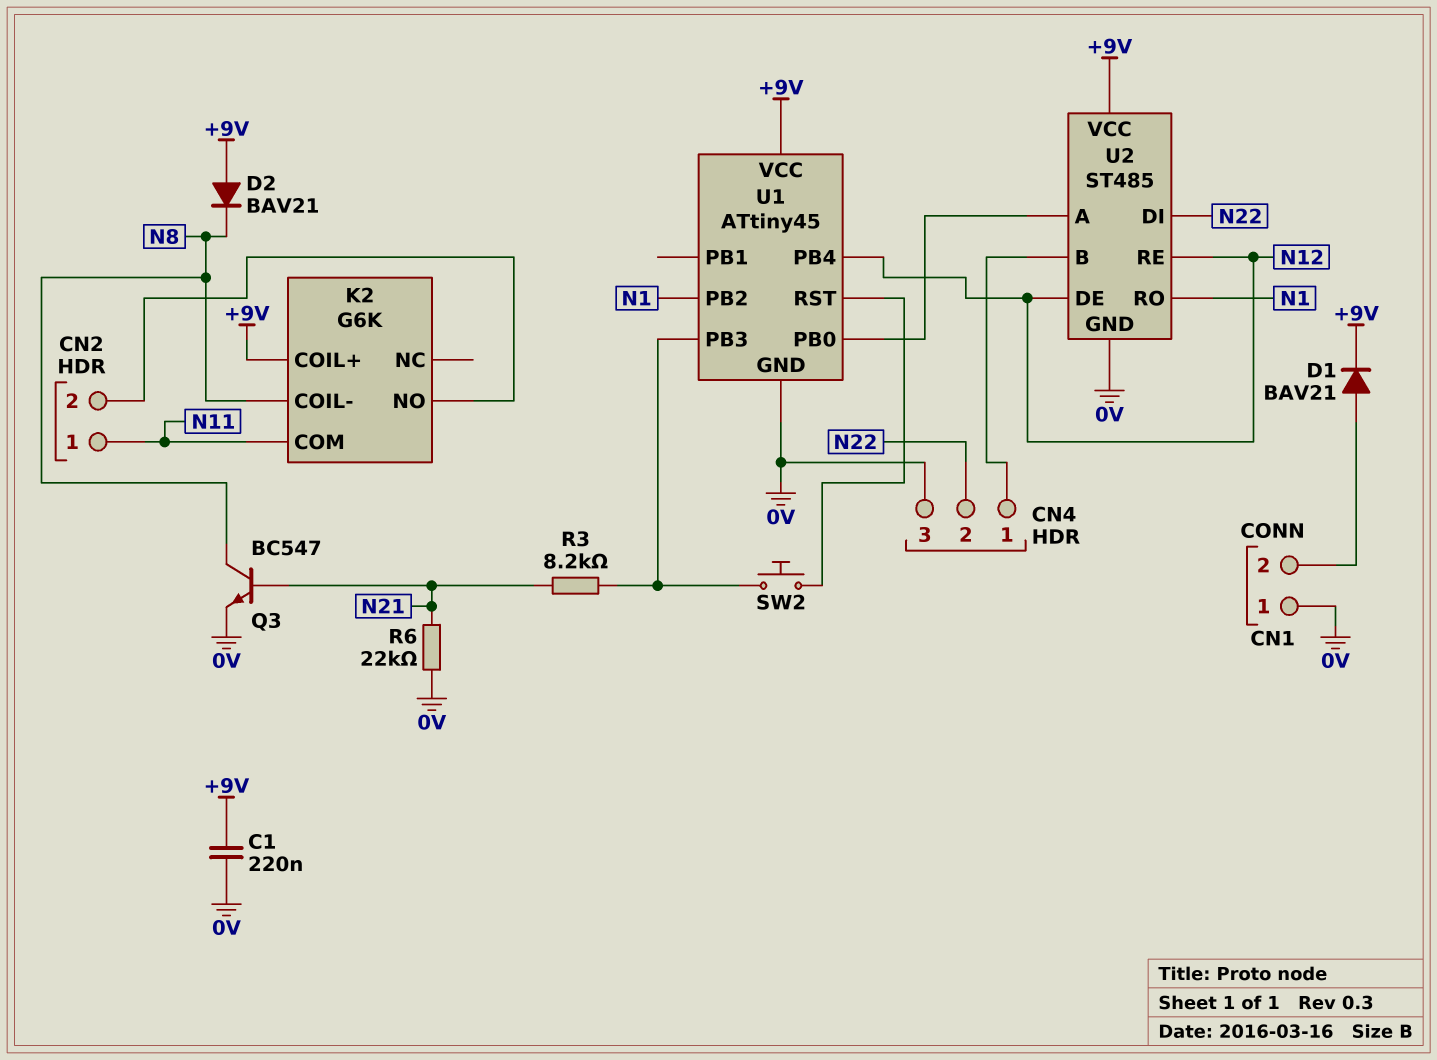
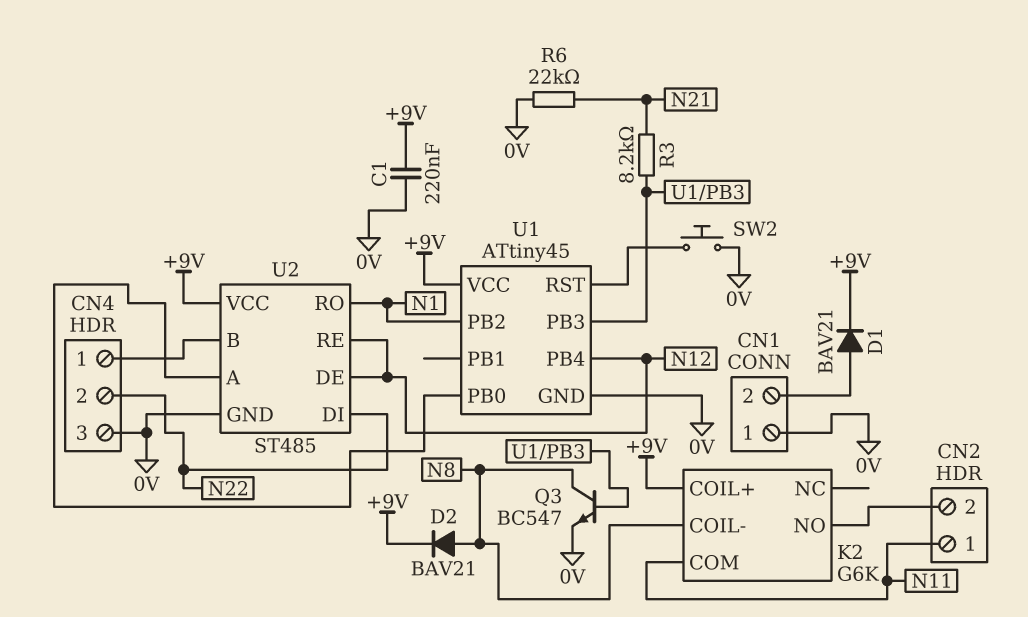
D2: diode BAV21 (A +9V, K N8) -> diode BAV21 (A N8, K +9V)
Q3: NPN BC547 (B N21, C N8, E 0V) -> NPN BC547 (B U1/PB3, C N8, E 0V)
SW2: button (U1/PB3, U1/RST) -> button (0V, U1/RST)

